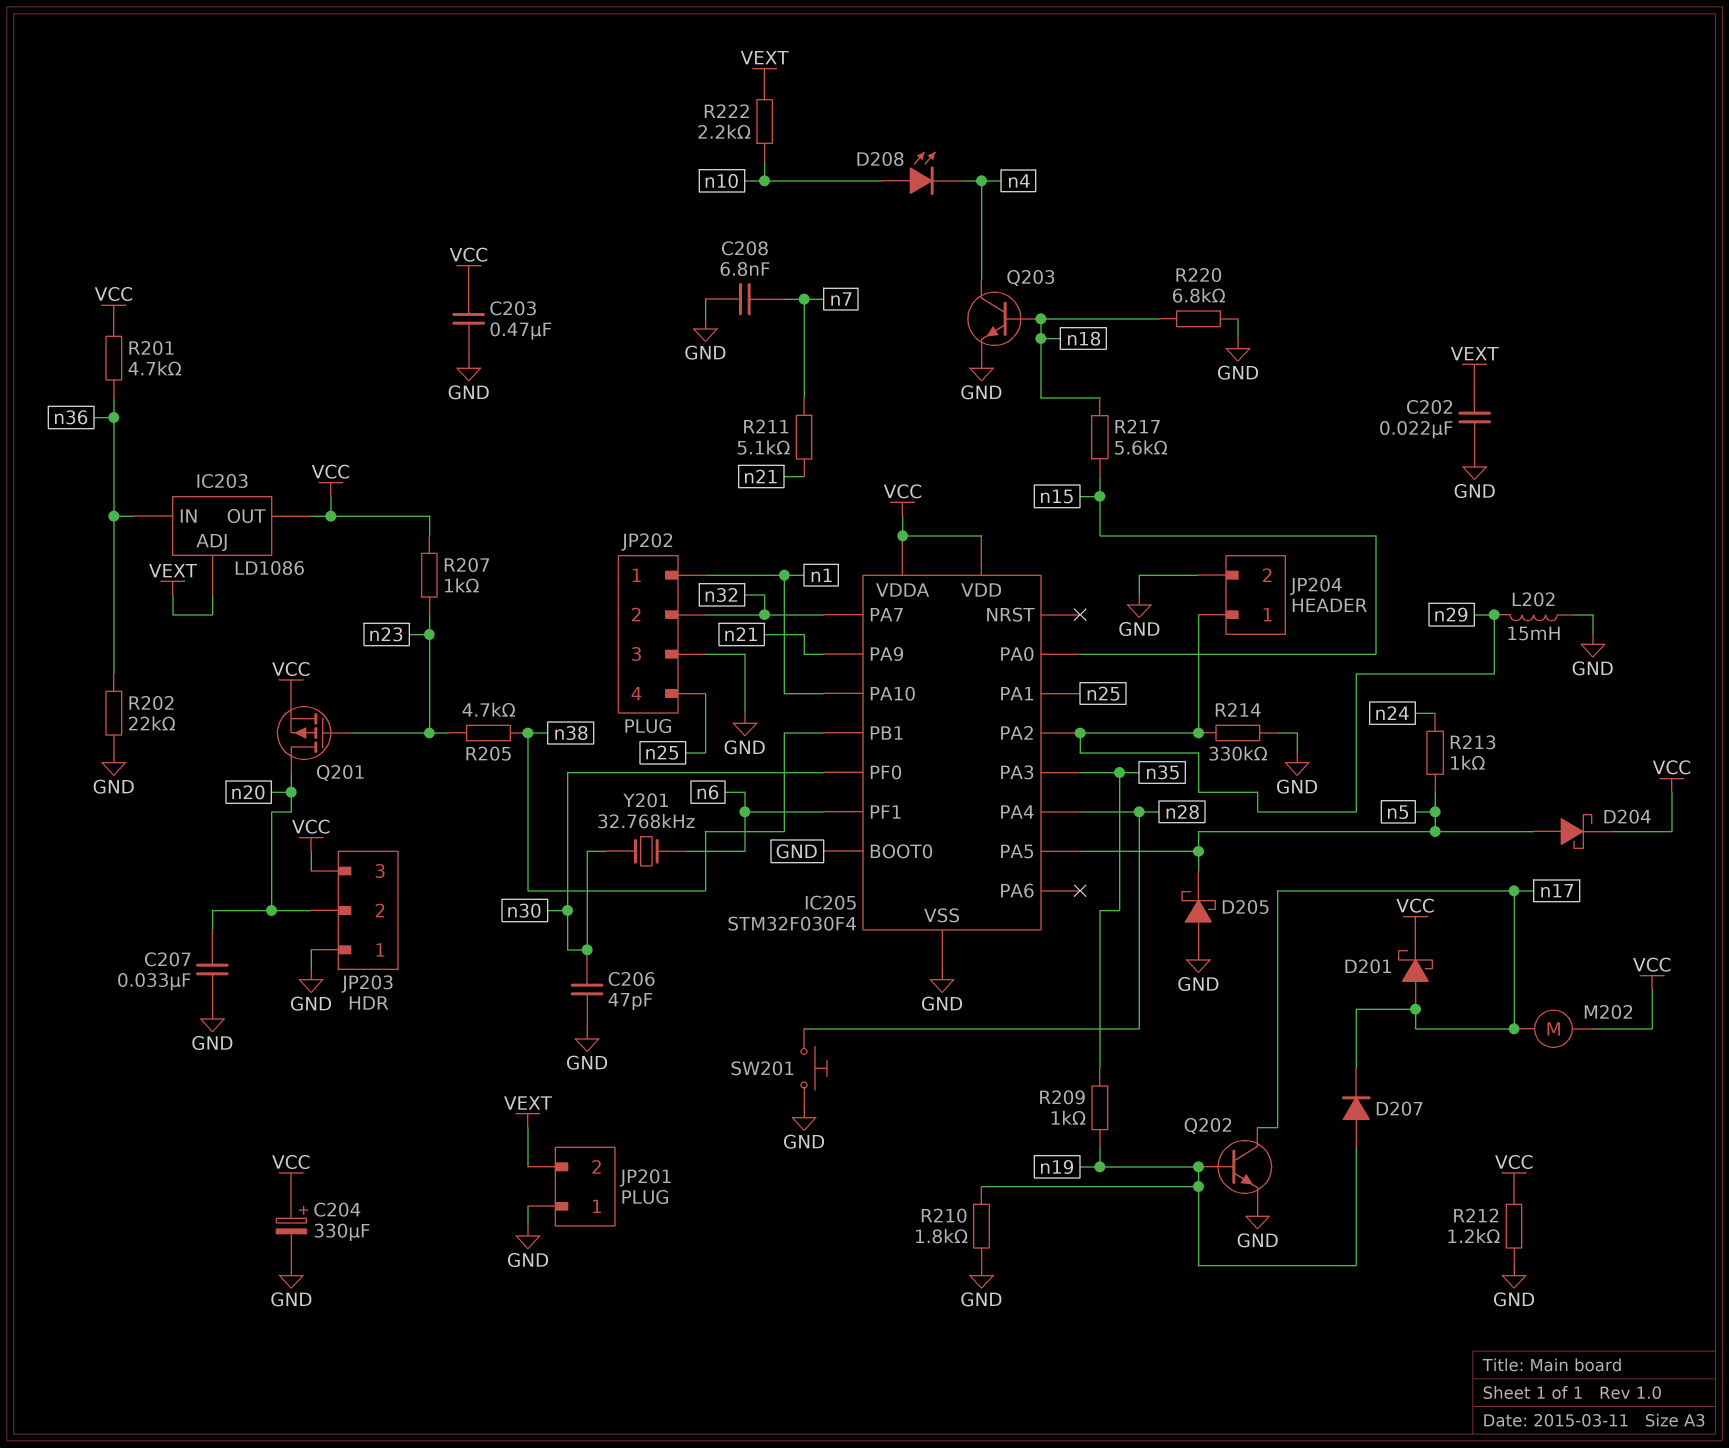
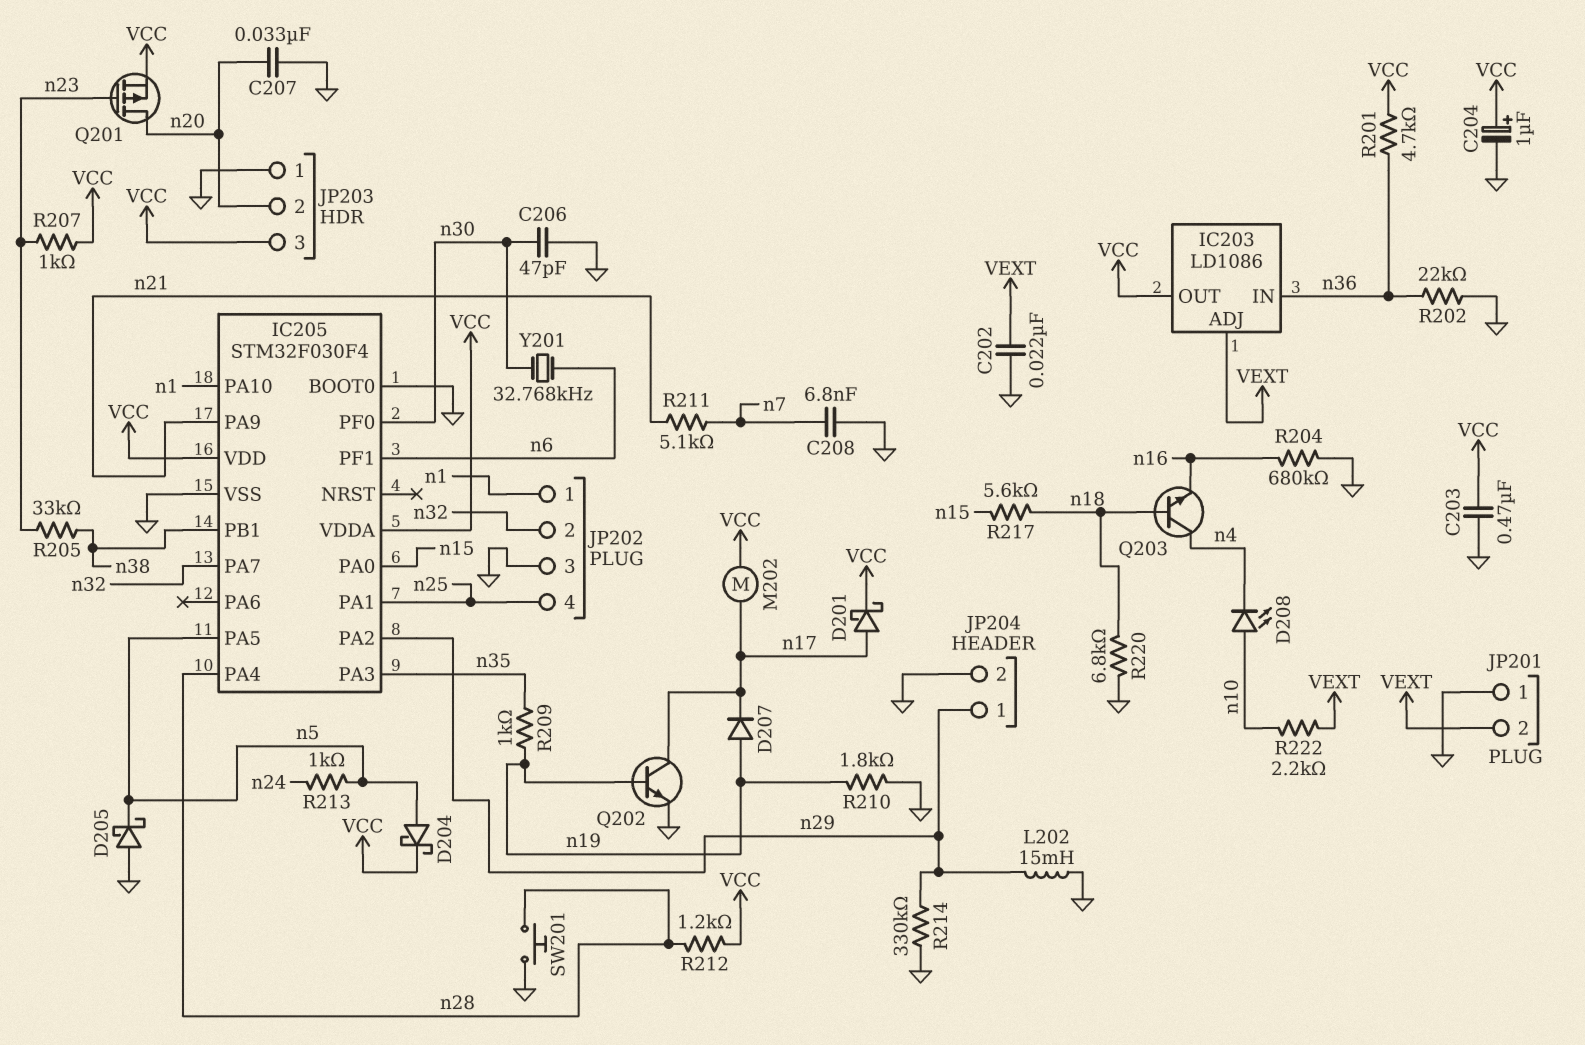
C204: 330uF (plus VCC, minus GND) -> 1uF (plus VCC, minus GND)
Q203: NPN (B n18, C n4, E GND) -> NPN (B n18, C n4, E n16)
R204: none -> 680k (GND, n16)
R205: 4.7k (n23, n38) -> 33k (n23, n38)
R212: 1.2k (GND, VCC) -> 1.2k (VCC, n28)

